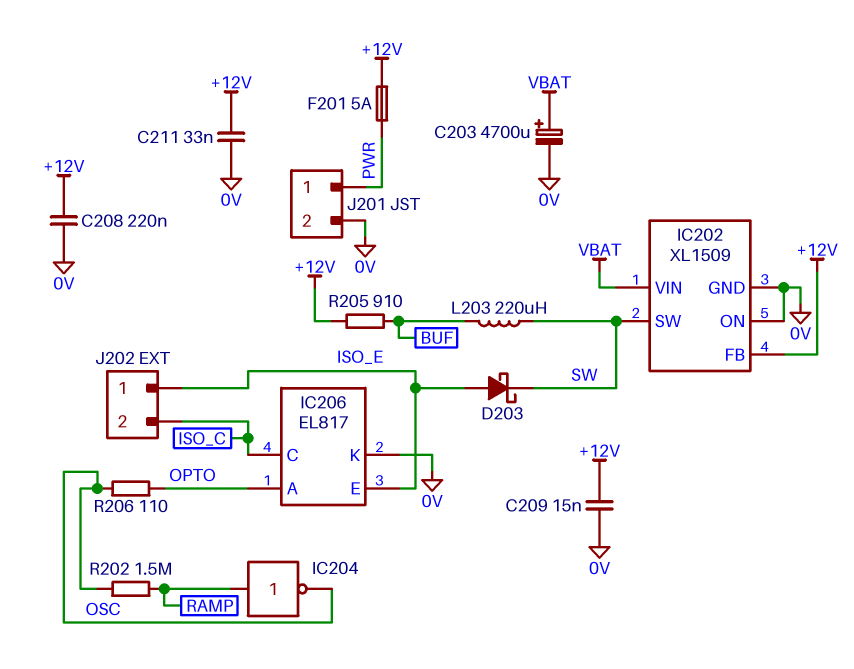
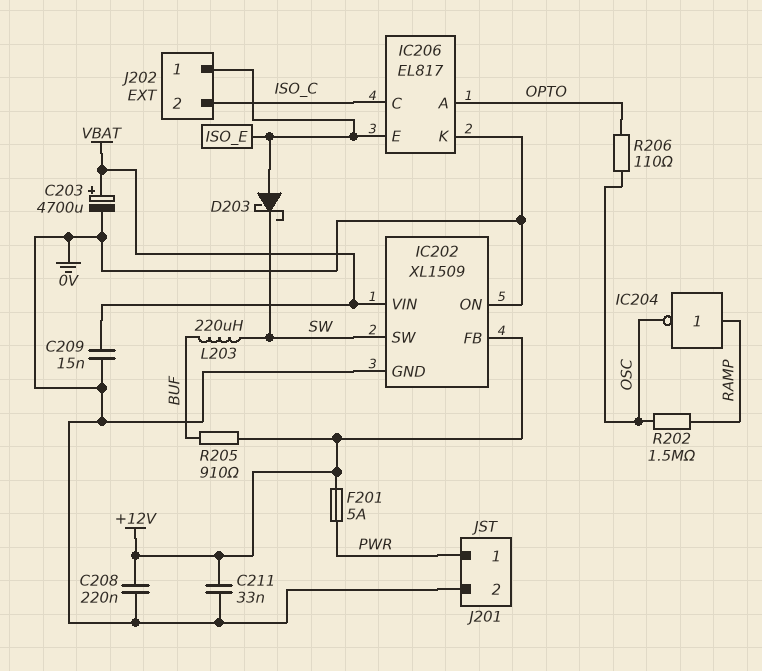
C209: 15nF (+12V, 0V) -> 15nF (0V, VBAT)

